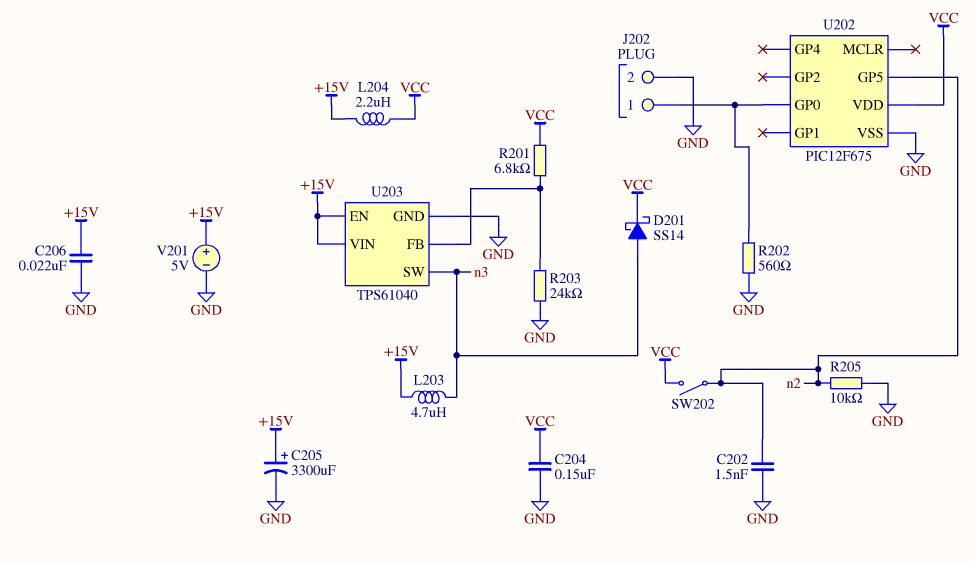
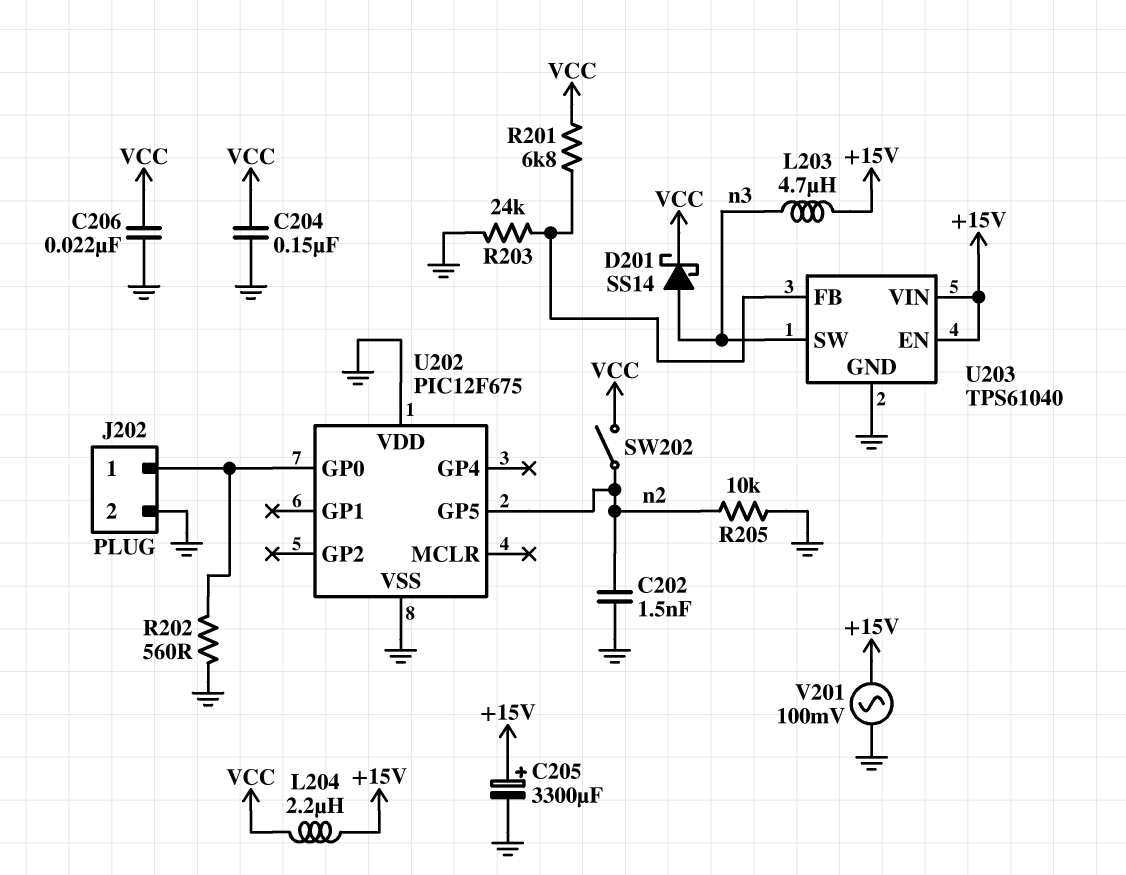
C206: 22nF (+15V, GND) -> 22nF (GND, VCC)
U202 pin VDD: VCC -> GND
V201: 5V (plus +15V, minus GND) -> AC 100mV (+15V, GND)

